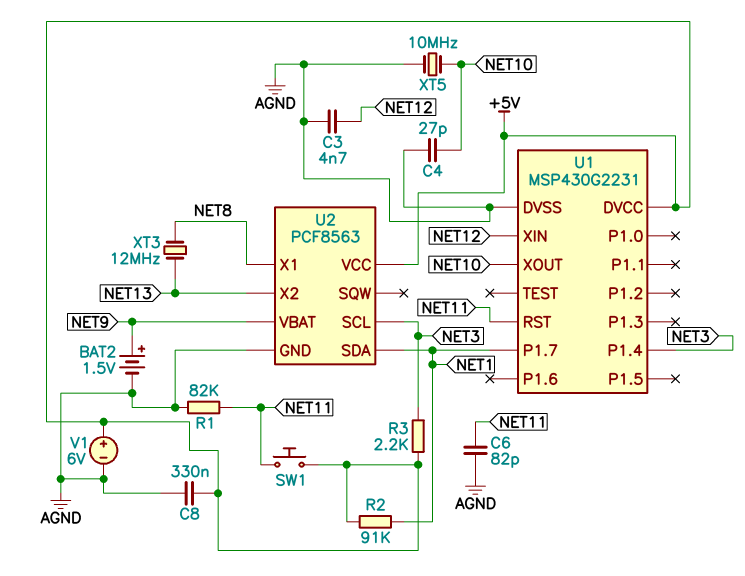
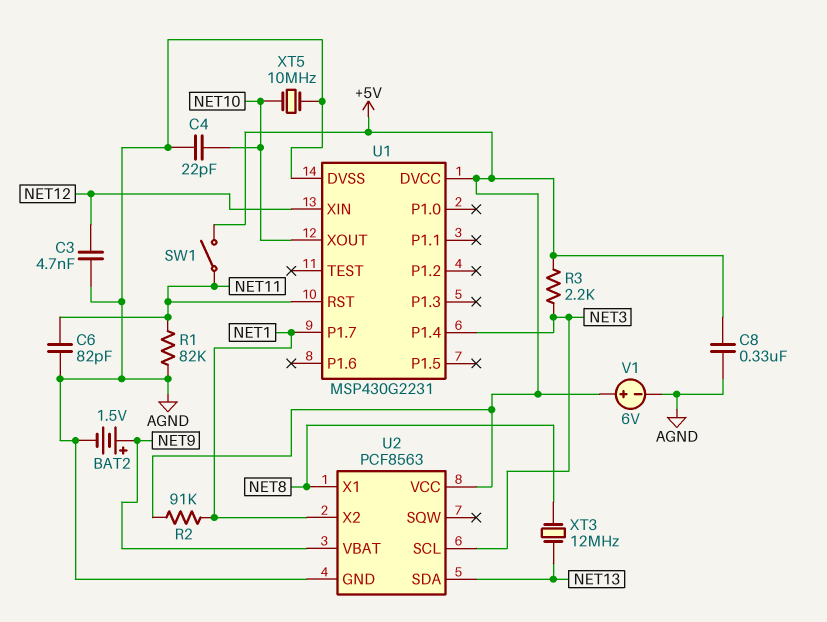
C4: 27pF (AGND, NET10) -> 22pF (AGND, NET10)
SW1: button (+5V, NET11) -> switch (+5V, NET11)
U2 pin SDA: NET1 -> NET13
U2 pin X2: NET13 -> NET1

